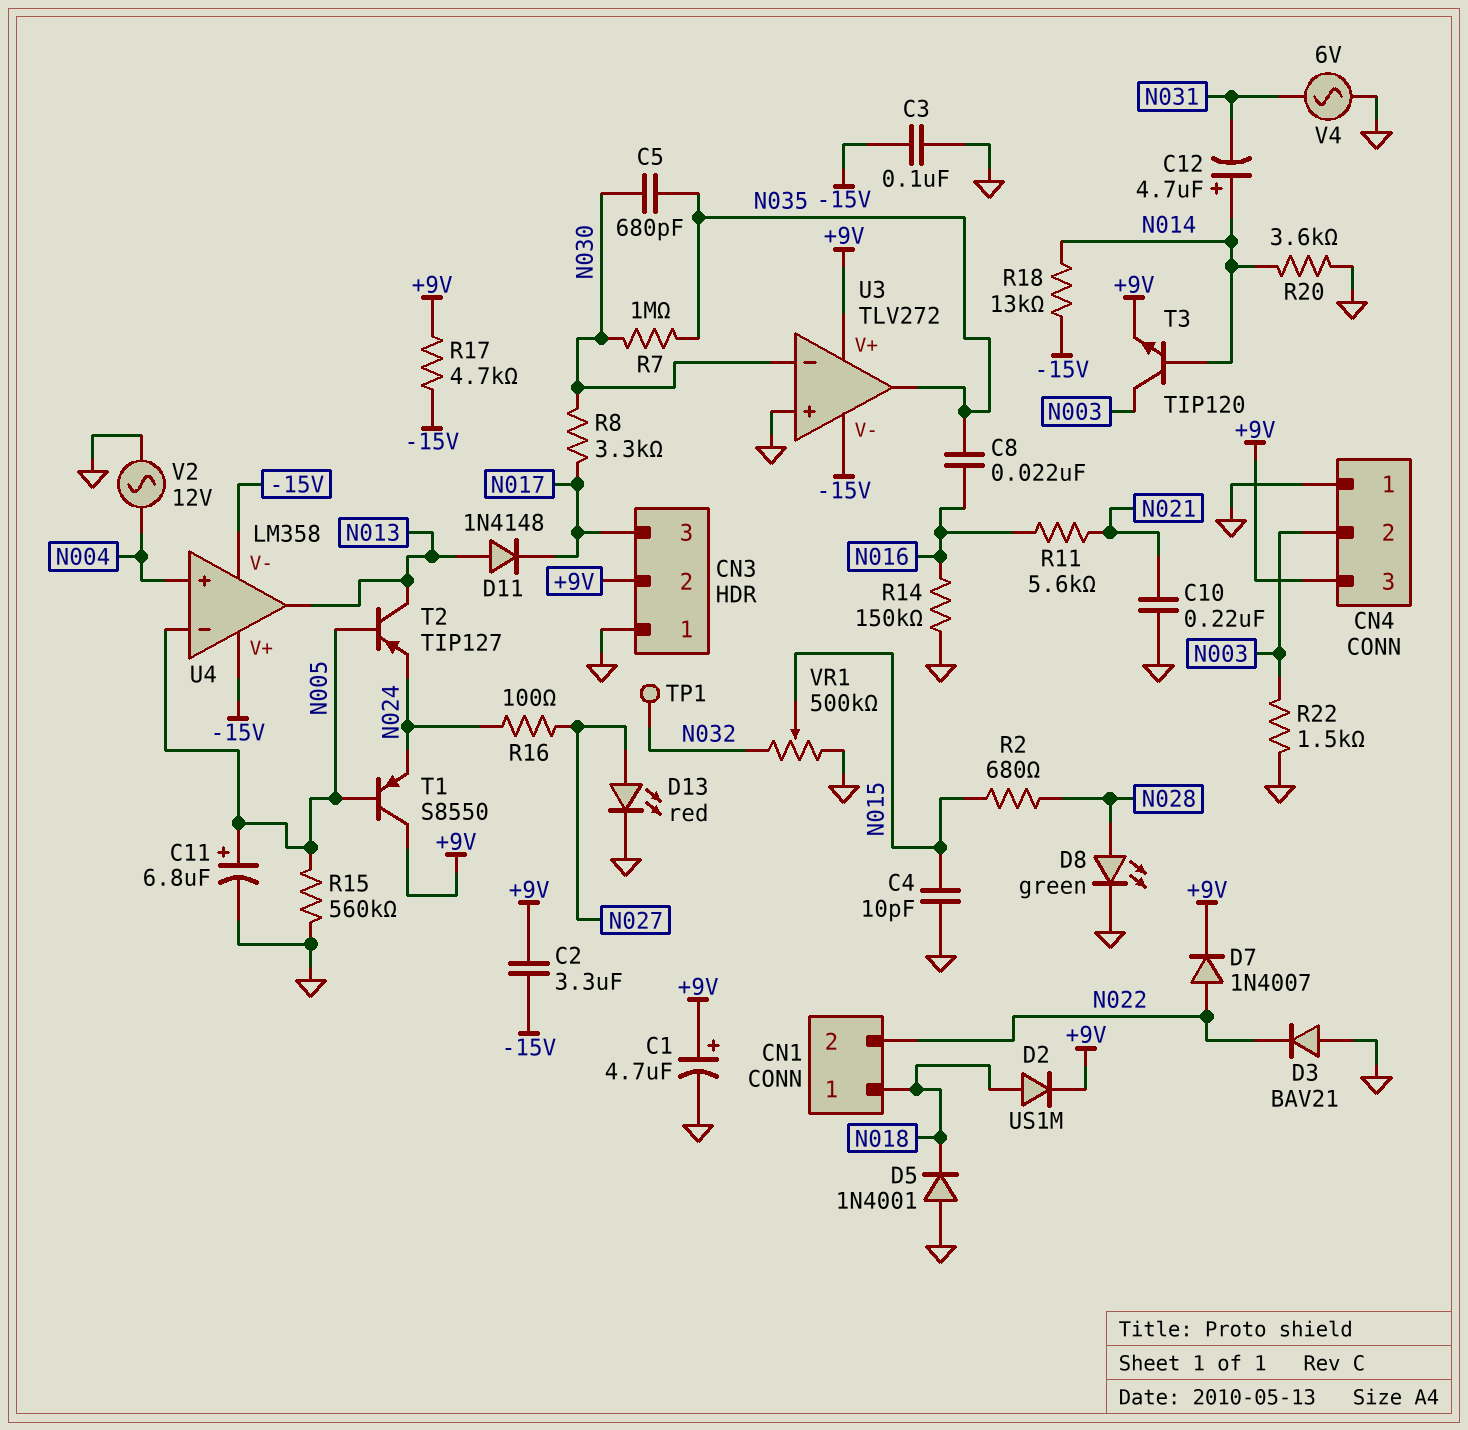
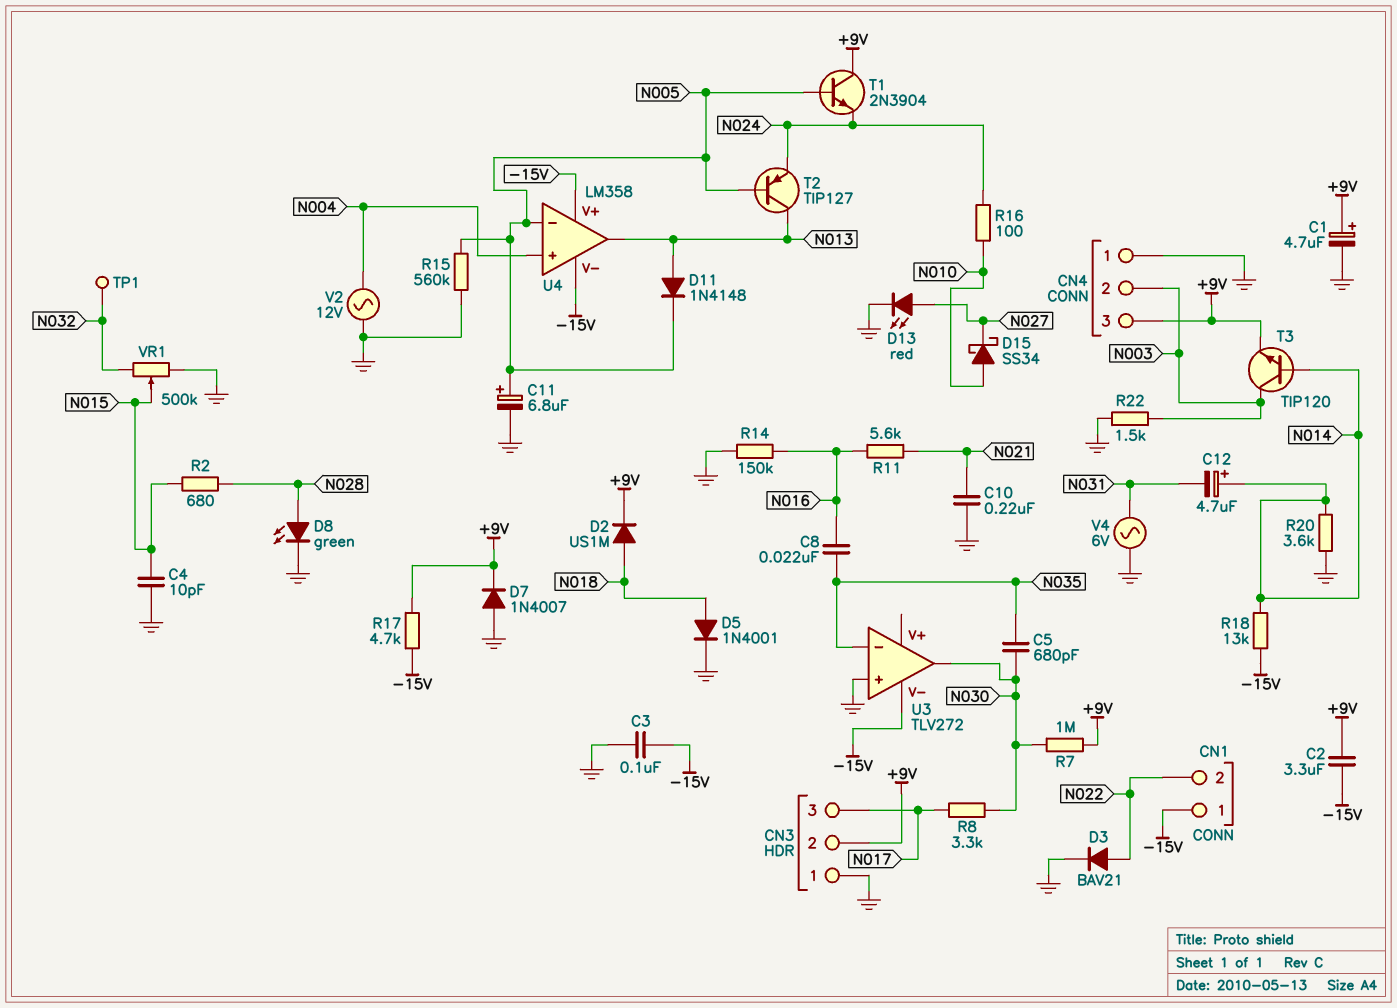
CN1 pin 1: N018 -> -15V
D3: diode BAV21 (A GND, K N022) -> diode BAV21 (A N022, K GND)
D5: diode 1N4001 (A GND, K N018) -> diode 1N4001 (A N018, K GND)
D7: diode 1N4007 (A N022, K +9V) -> diode 1N4007 (A GND, K +9V)
D11: diode 1N4148 (A N013, K N017) -> diode 1N4148 (A N013, K N005)
D15: none -> schottky SS34 (A N010, K N027)
R7: 1M (N030, N035) -> 1M (+9V, N030)
R16: 100 (N024, N027) -> 100 (N010, N024)
T1: PNP S8550 (B N005, C +9V, E N024) -> NPN 2N3904 (B N005, C +9V, E N024)
U3 pin V+: +9V -> none
U3 pin in-: N030 -> N035
U3 pin out: N035 -> N030

